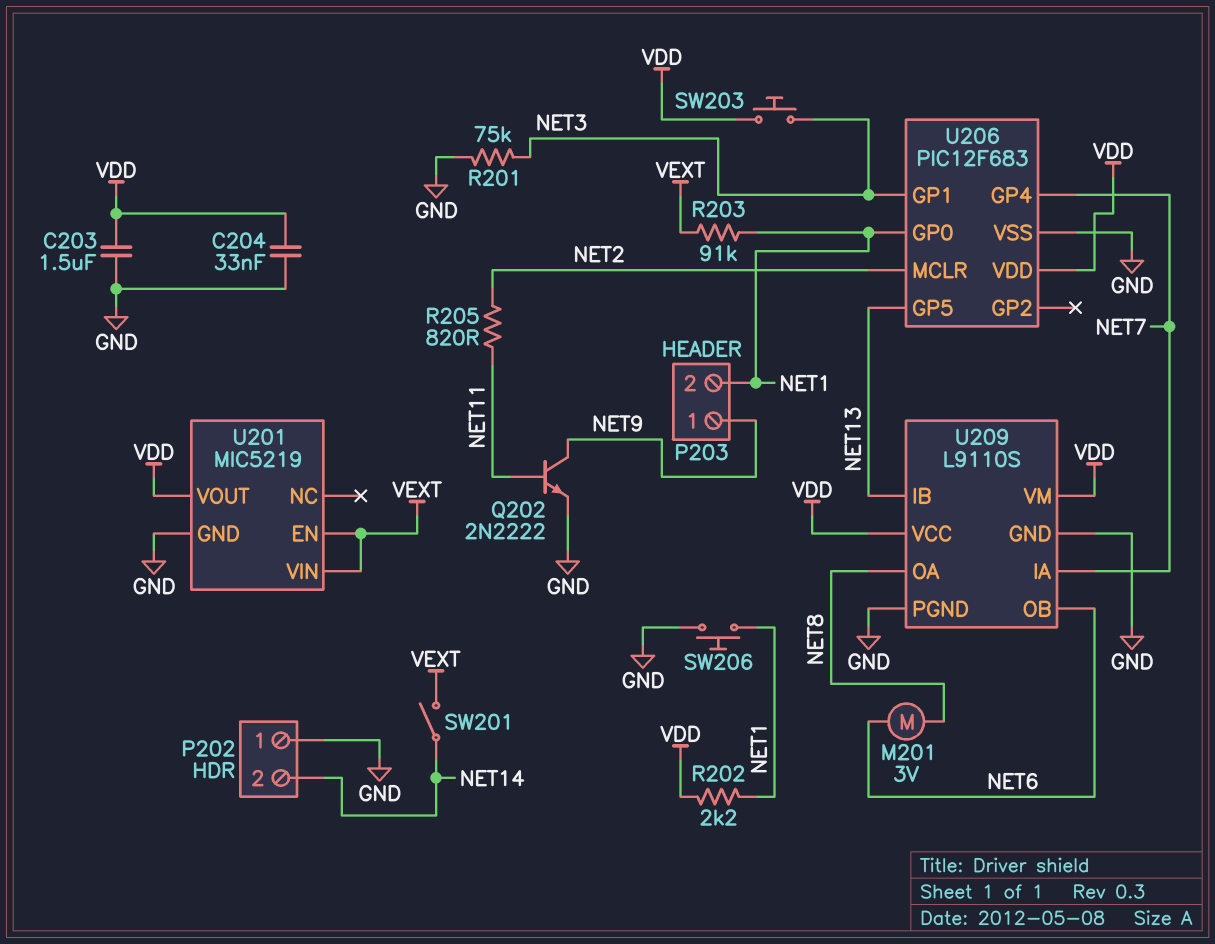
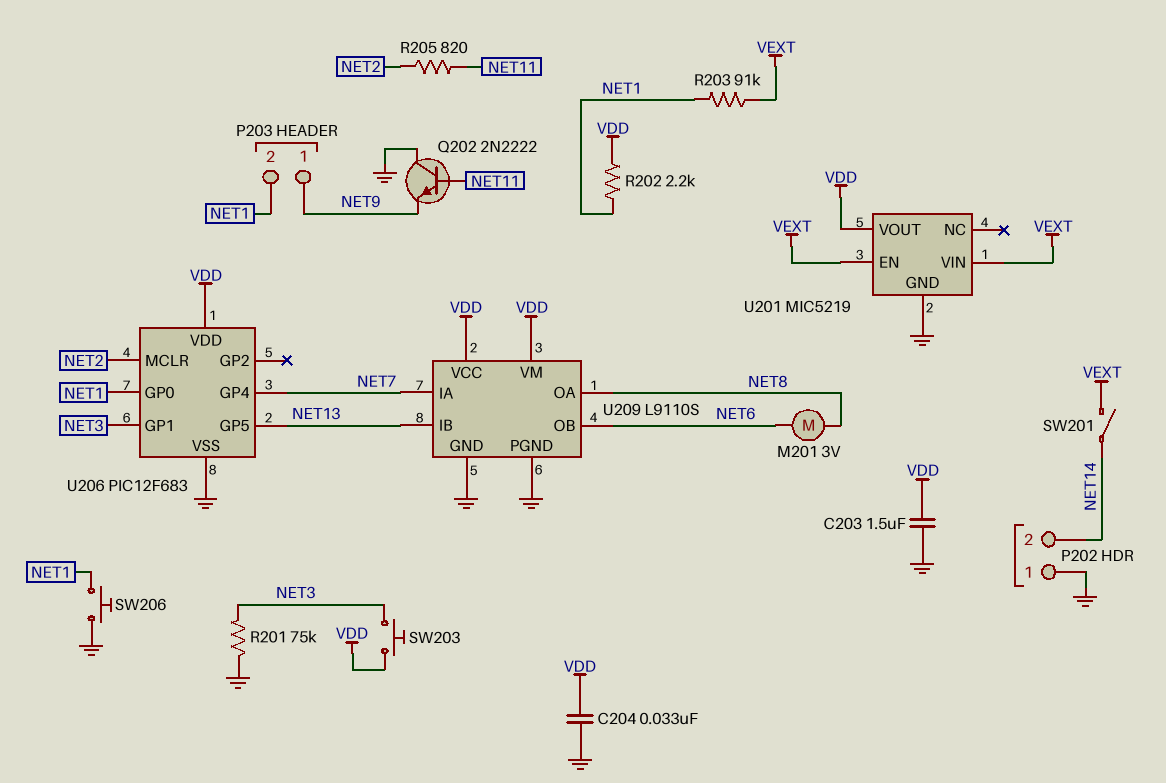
Q202: NPN 2N2222 (B NET11, C NET9, E GND) -> NPN 2N2222 (B NET11, C GND, E NET9)

